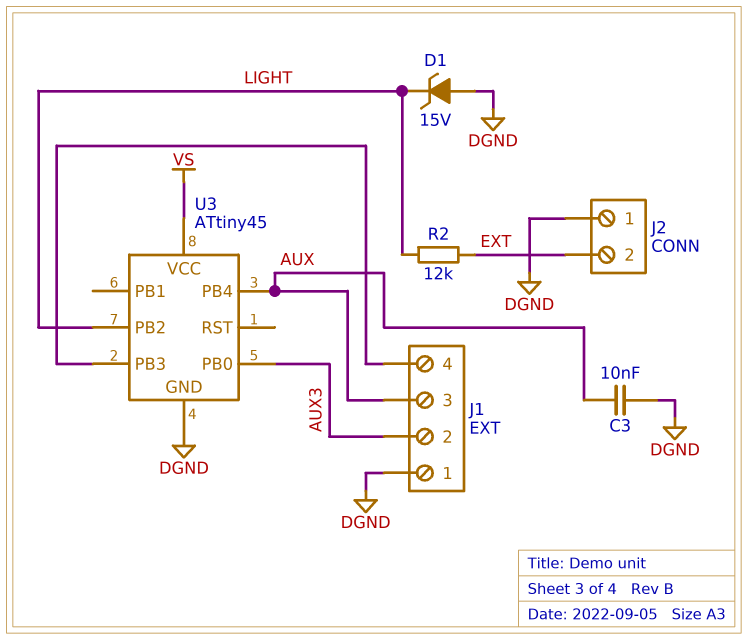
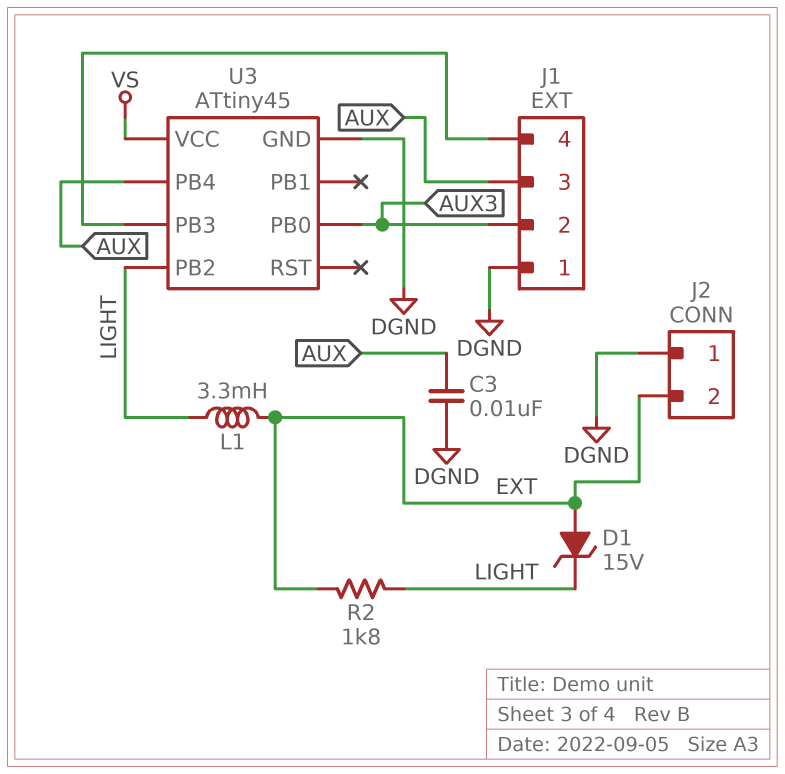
D1: zener 15V (A DGND, K LIGHT) -> zener 15V (A EXT, K LIGHT)
L1: none -> 3.3mH (EXT, LIGHT)
R2: 12k (EXT, LIGHT) -> 1.8k (EXT, LIGHT)

